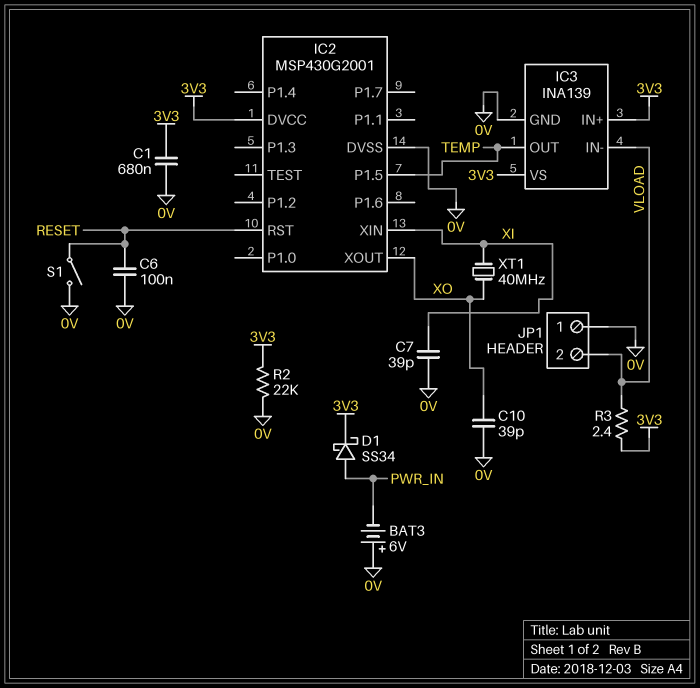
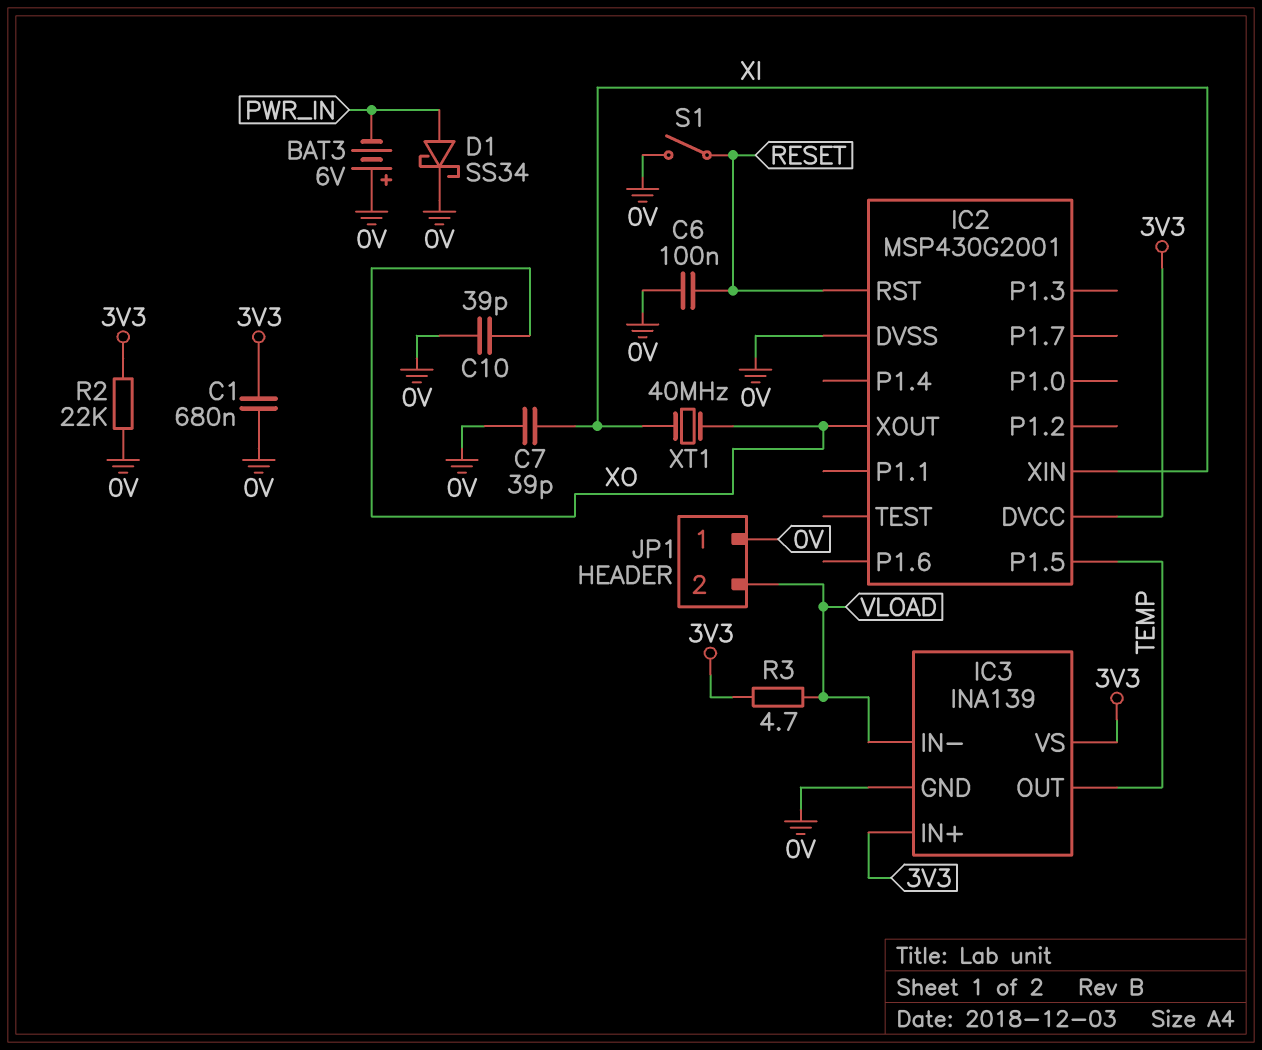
D1: schottky SS34 (A PWR_IN, K 3V3) -> schottky SS34 (A PWR_IN, K 0V)
R3: 2.4 (3V3, VLOAD) -> 4.7 (3V3, VLOAD)

